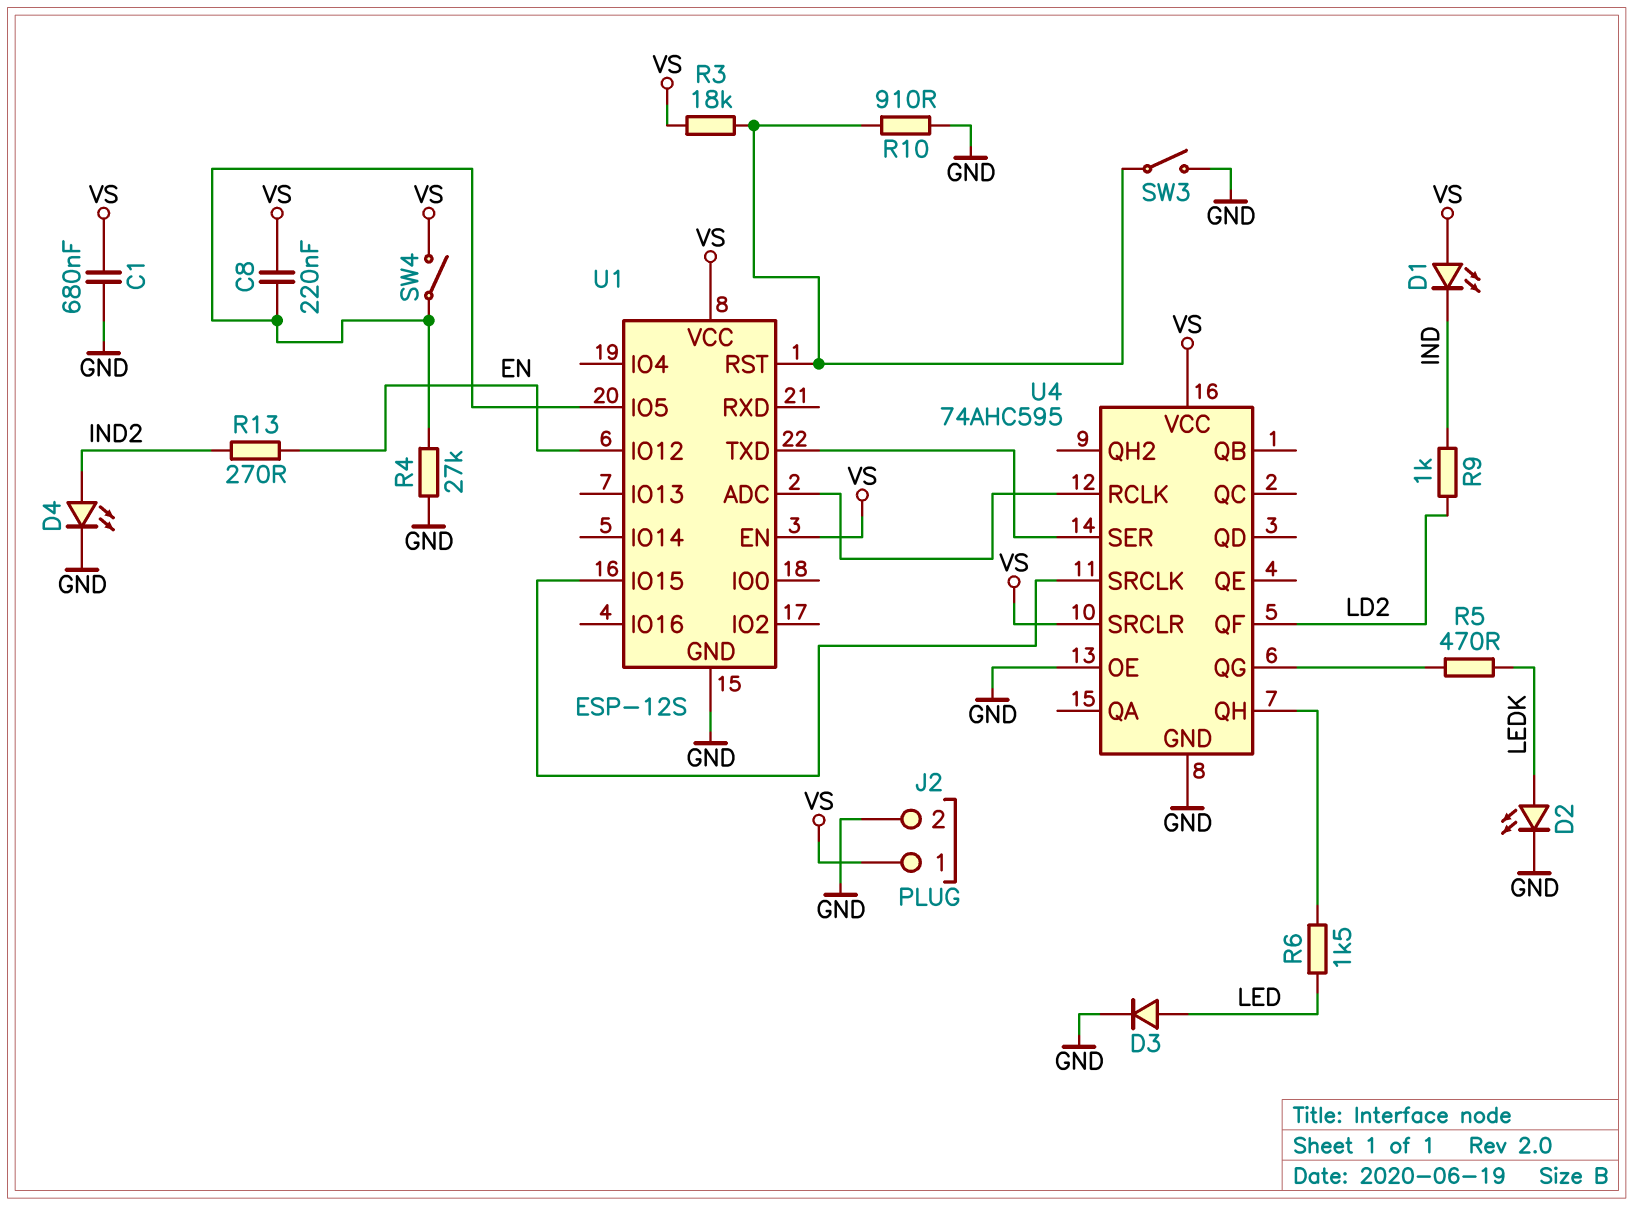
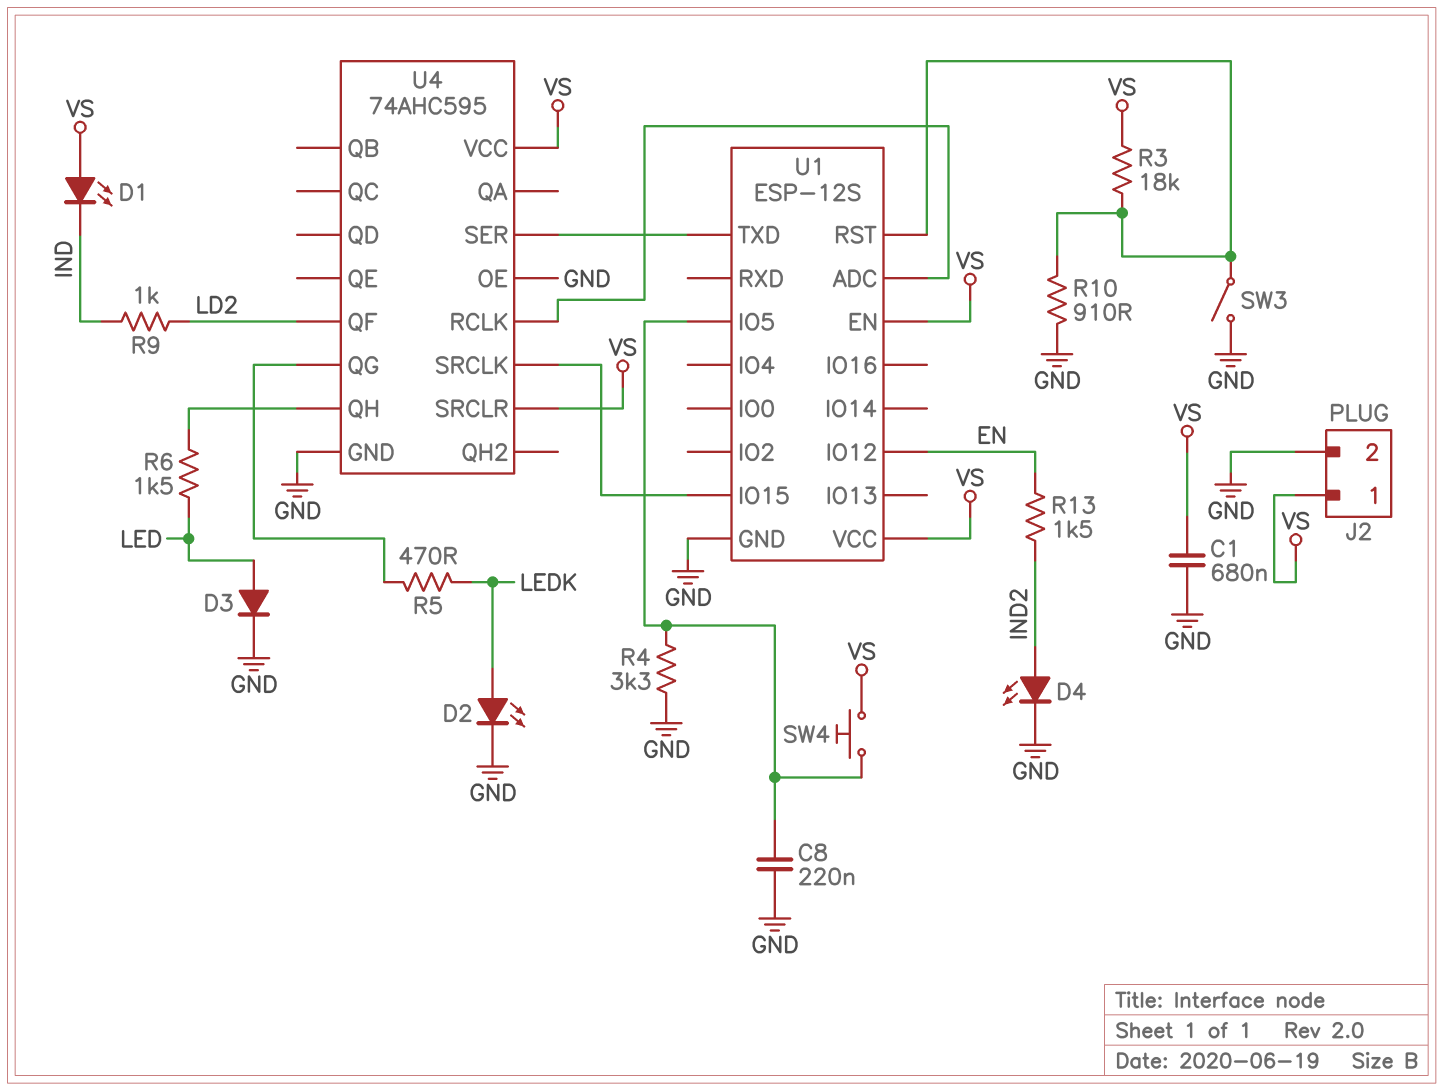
C8: 220nF (U1/IO5, VS) -> 220nF (GND, U1/IO5)
R4: 27k (GND, U1/IO5) -> 3.3k (GND, U1/IO5)
R13: 270 (EN, IND2) -> 1.5k (EN, IND2)
SW4: switch (U1/IO5, VS) -> button (U1/IO5, VS)

